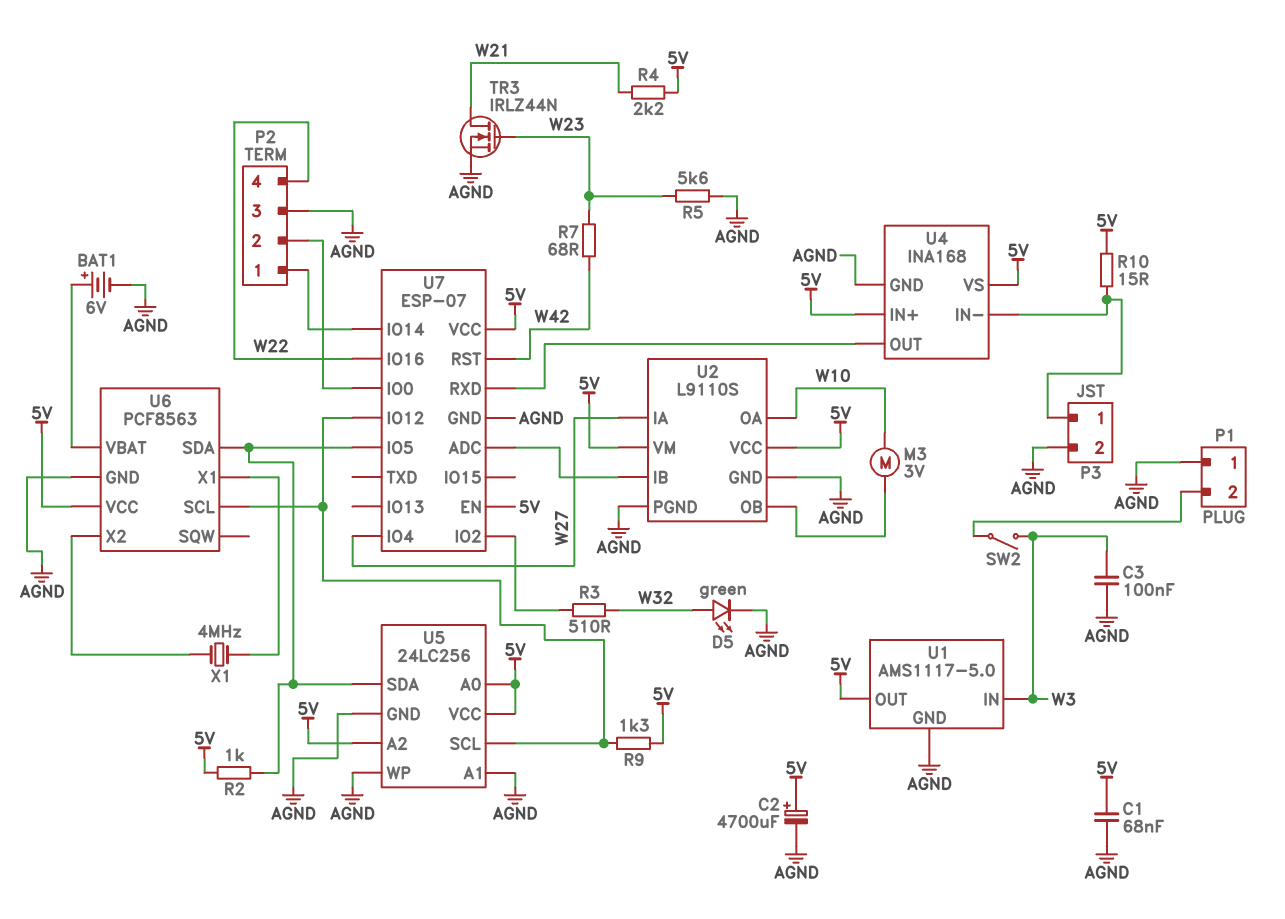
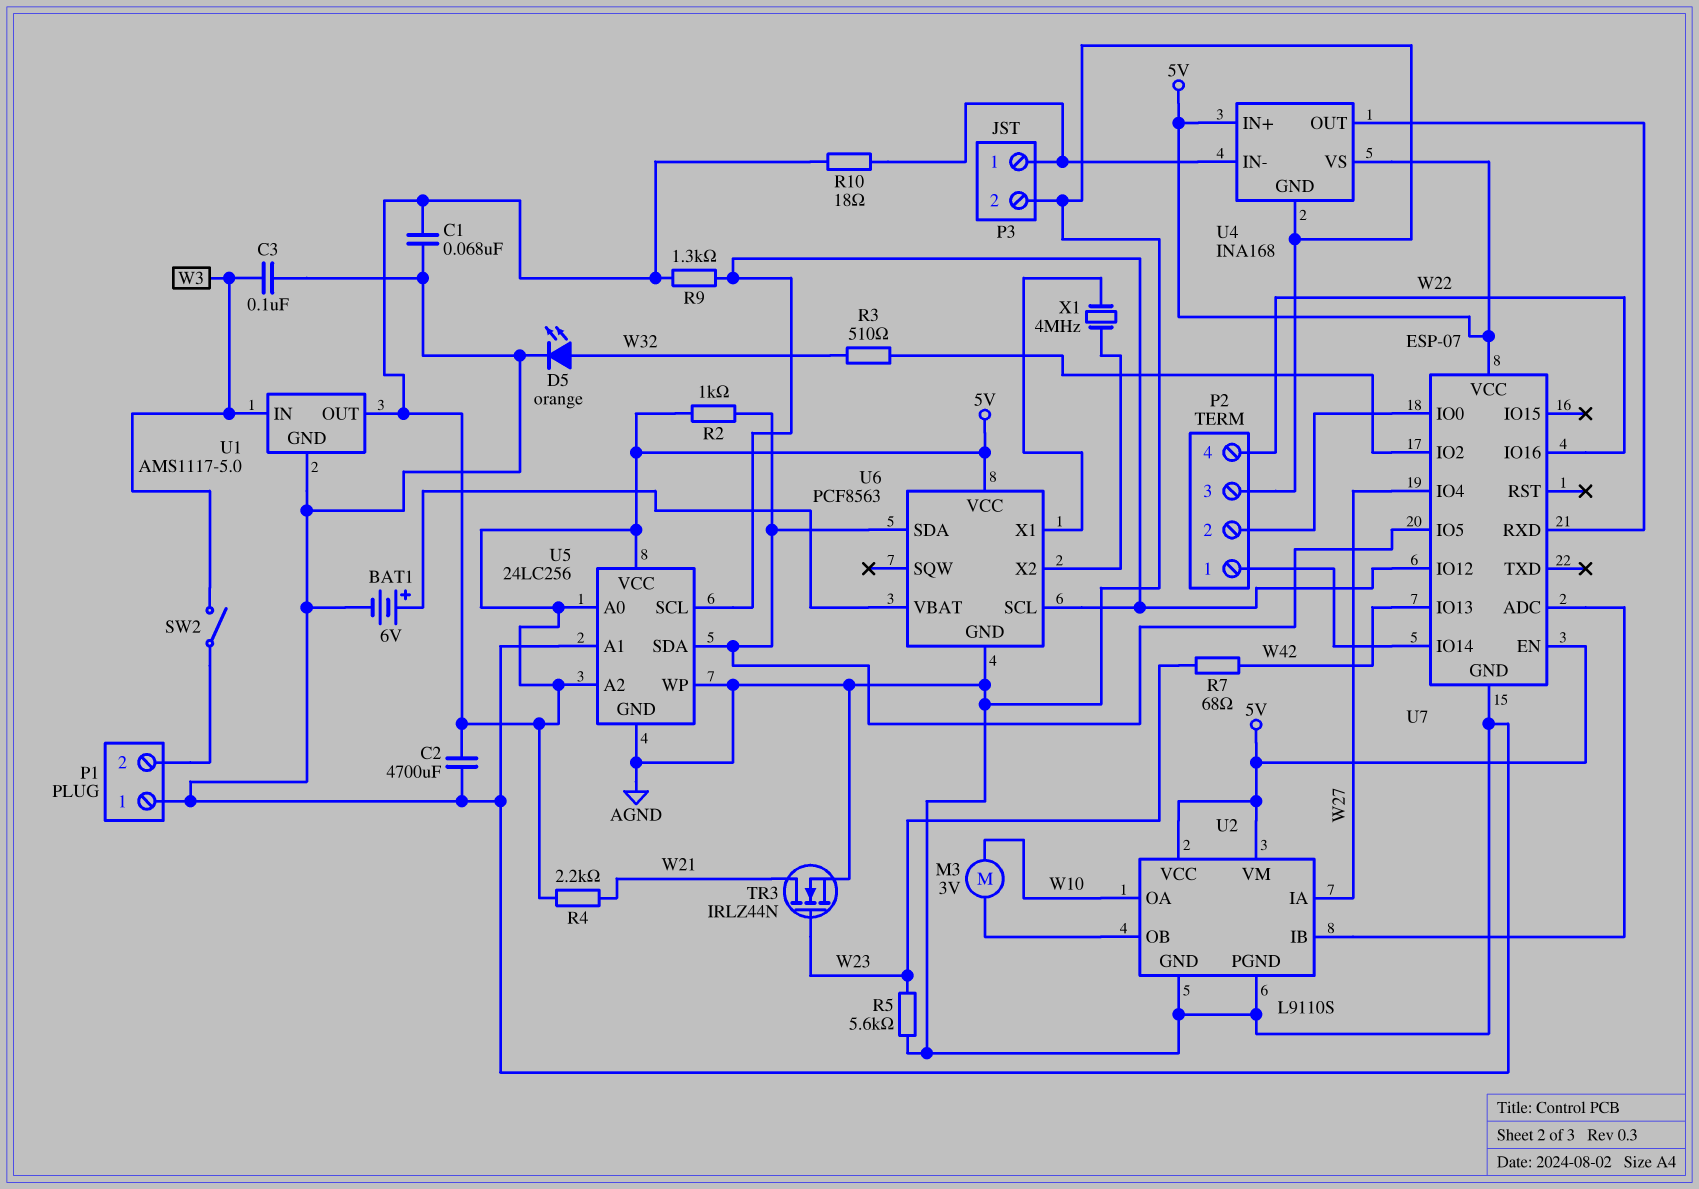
C2: 4700uF (plus 5V, minus AGND) -> 4700uF (5V, AGND)
D5: LED green (A W32, K AGND) -> LED orange (A W32, K AGND)
R10: 15 (5V, P3/1) -> 18 (5V, P3/1)
U7 pin IO13: none -> W42
U7 pin RST: W42 -> none

